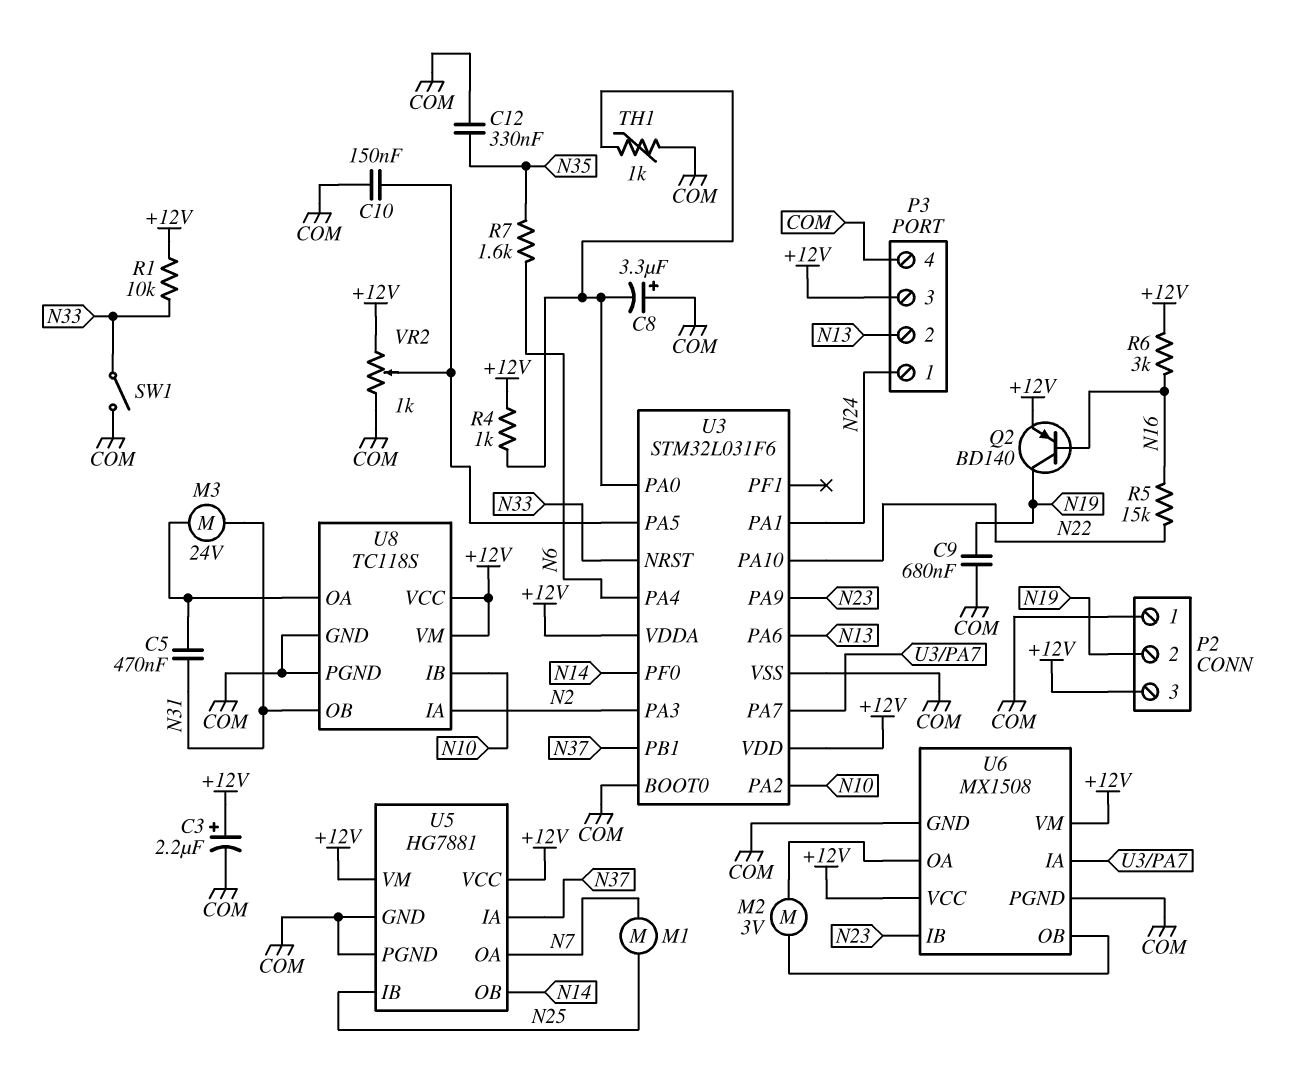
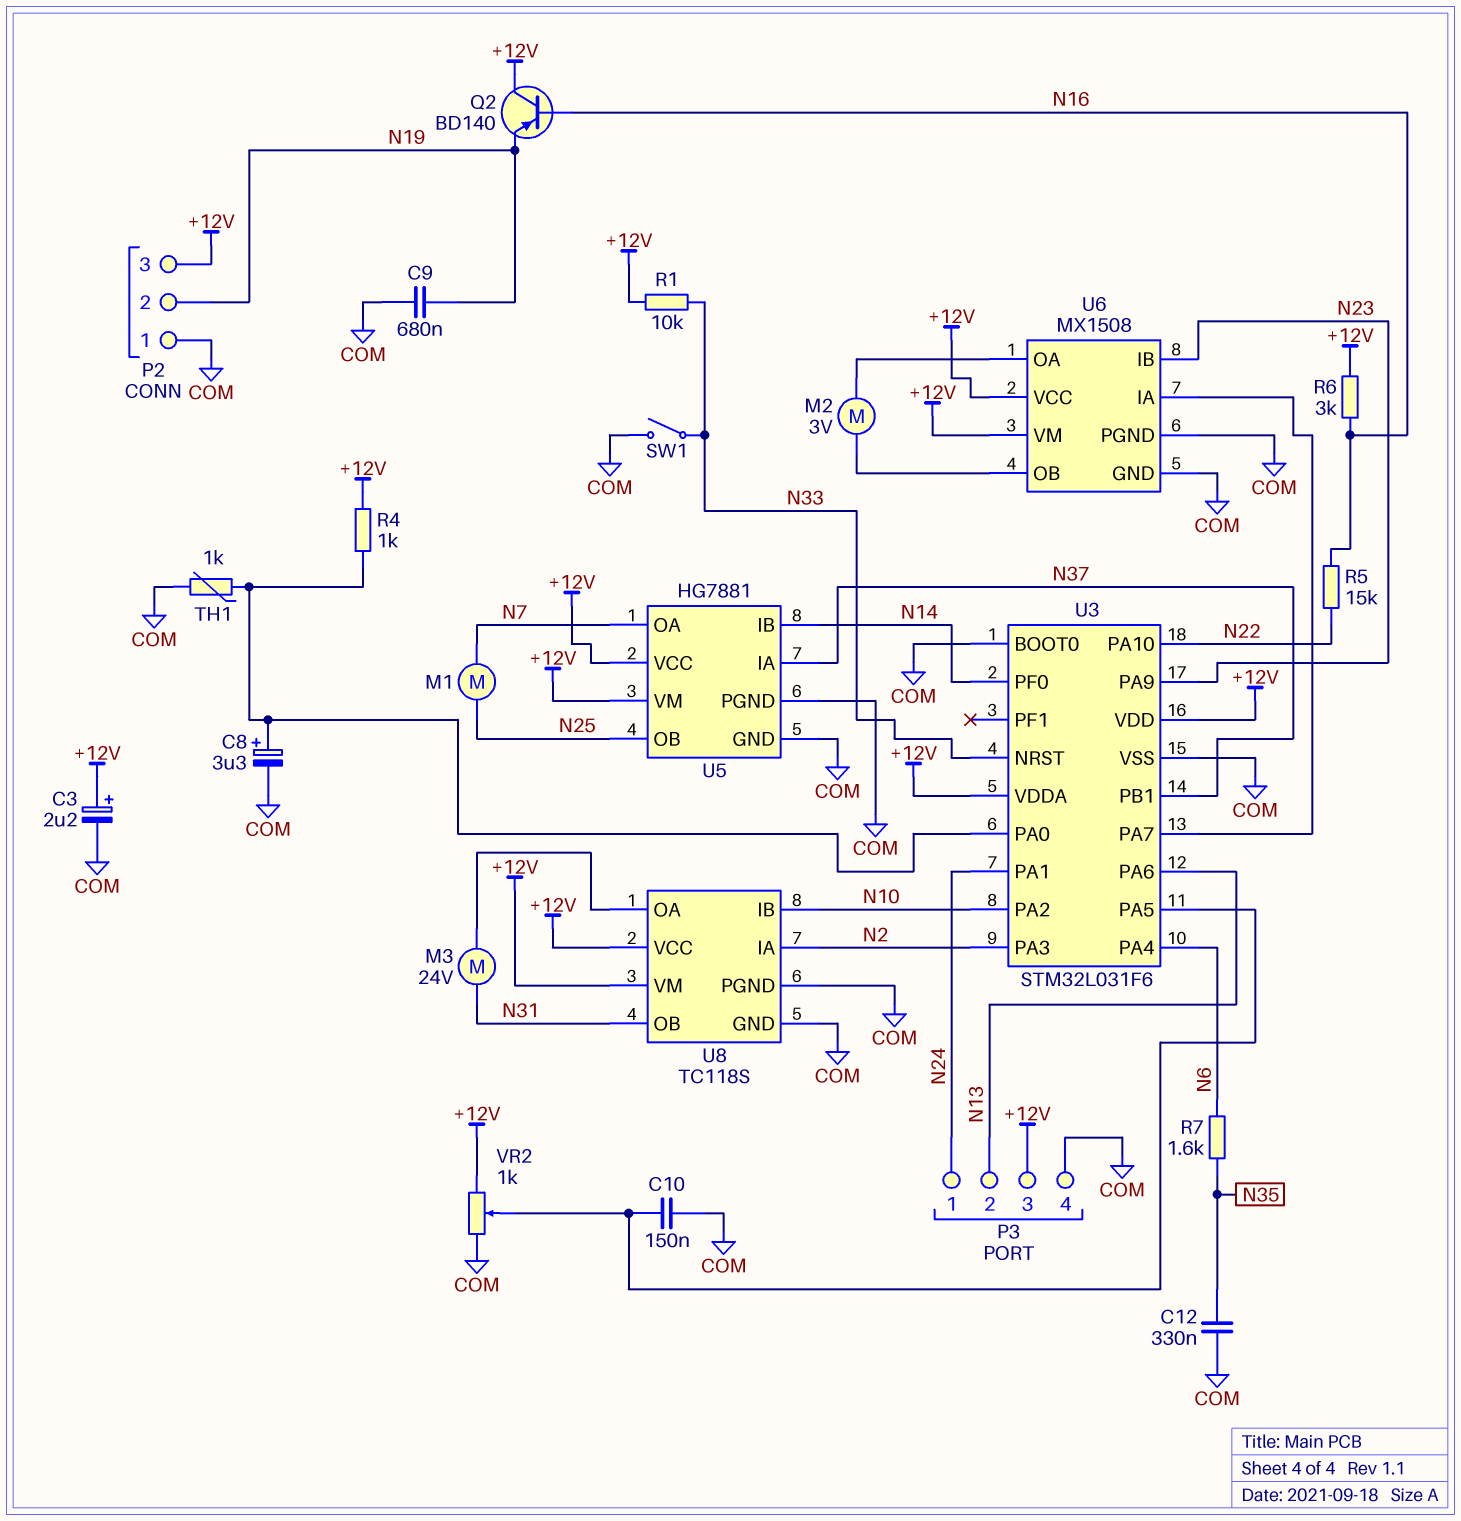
C5: 470nF (N31, U8/OA) -> none
C8: 3.3uF (plus COM, minus U3/PA0) -> 3.3uF (plus U3/PA0, minus COM)
Q2: PNP BD140 (B N16, C N19, E +12V) -> PNP BD140 (B N16, C +12V, E N19)
U5 pin IB: N25 -> N14
U5 pin OB: N14 -> N25

